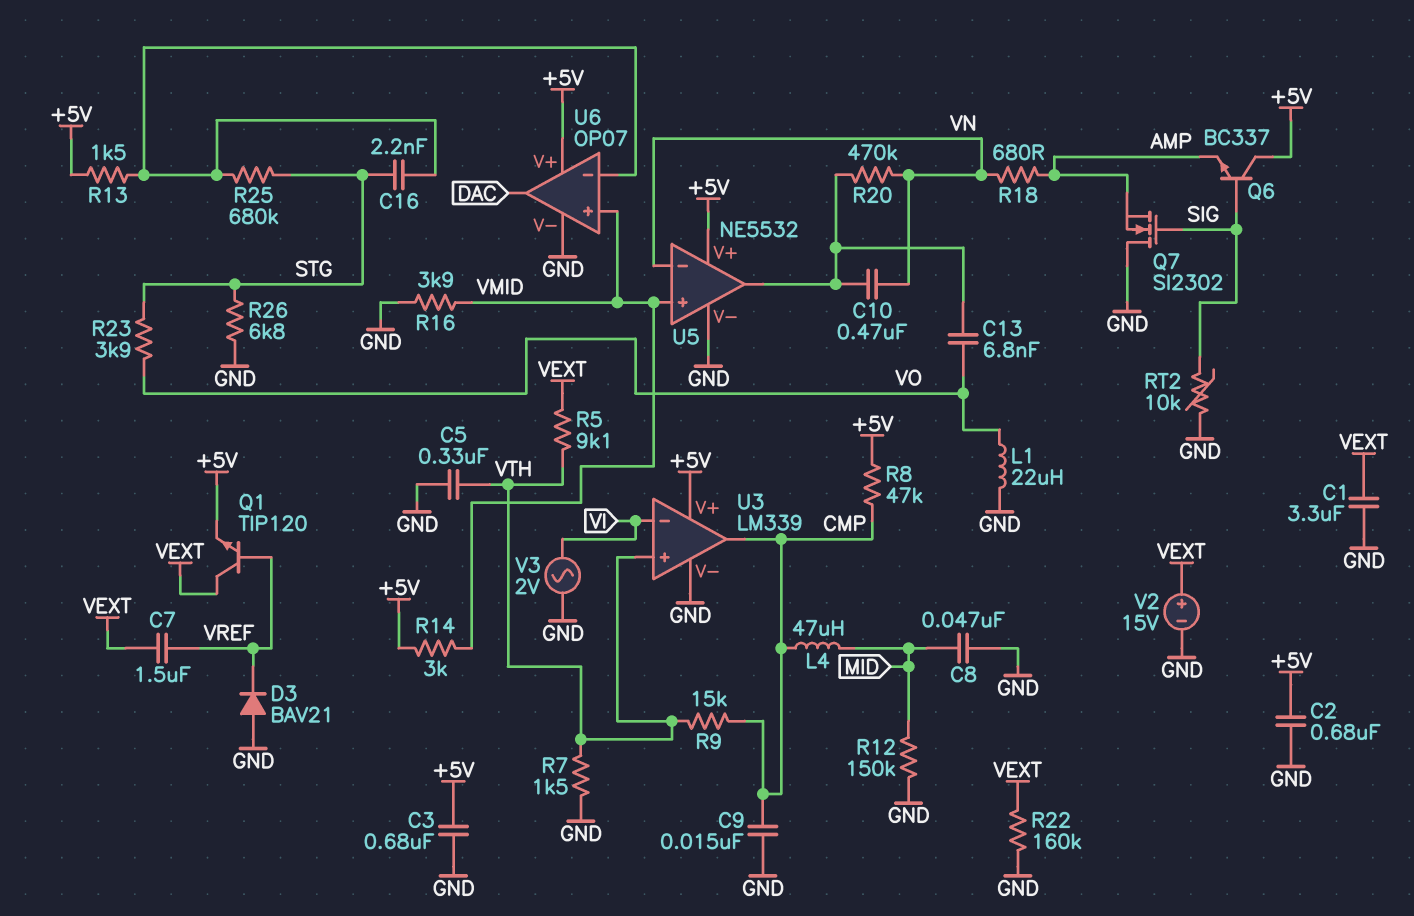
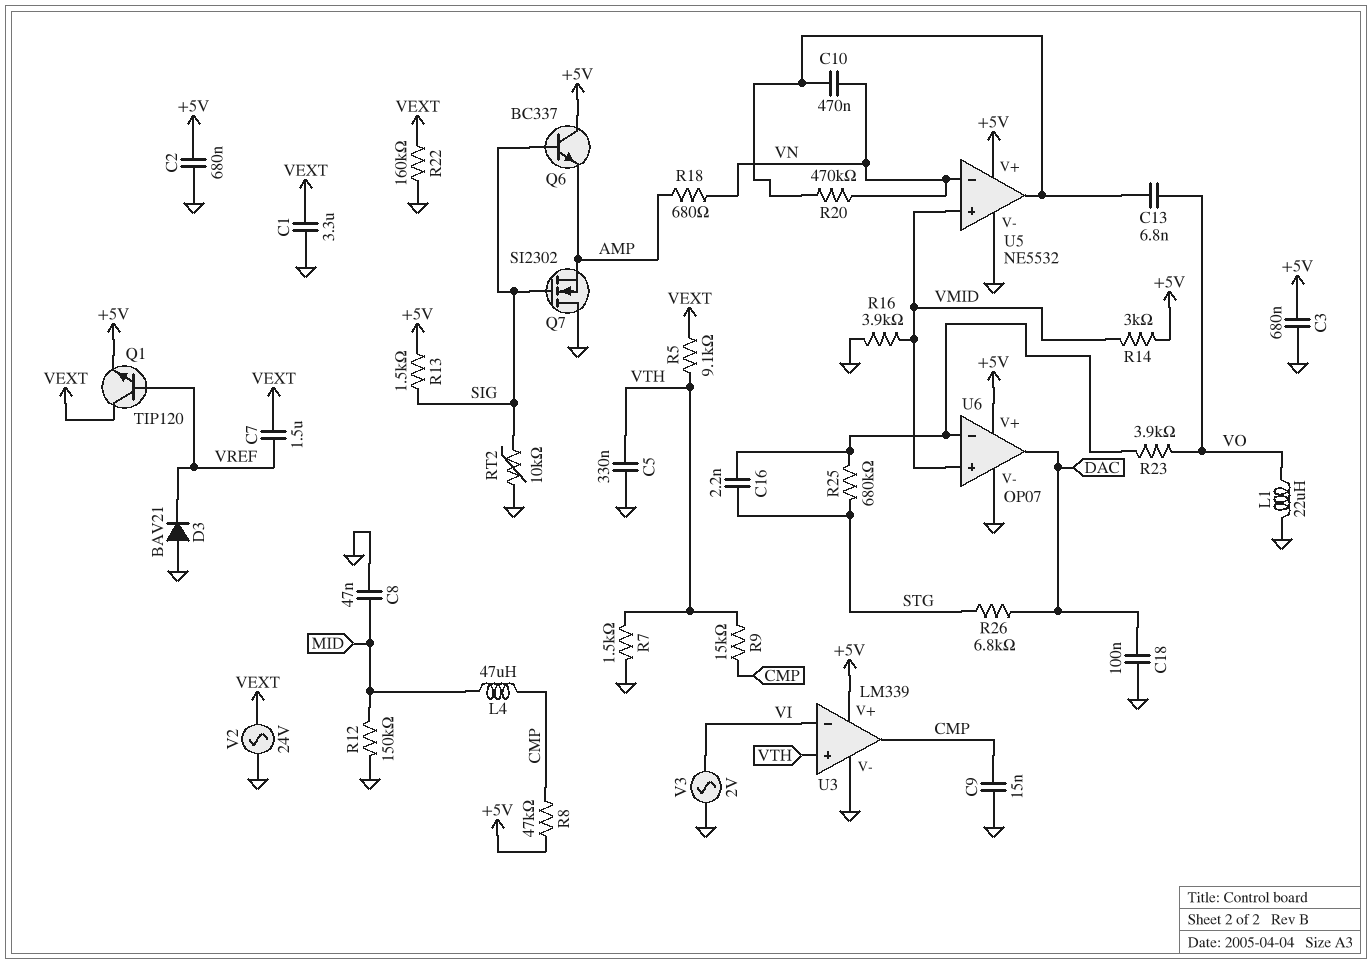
C18: none -> 100nF (DAC, GND)
R13: 1.5k (+5V, U6/in-) -> 1.5k (+5V, SIG)
R23: 3.9k (STG, VO) -> 3.9k (U6/in-, VO)
R26: 6.8k (GND, STG) -> 6.8k (DAC, STG)
V2: 15V (plus VEXT, minus GND) -> AC 24V (GND, VEXT)

